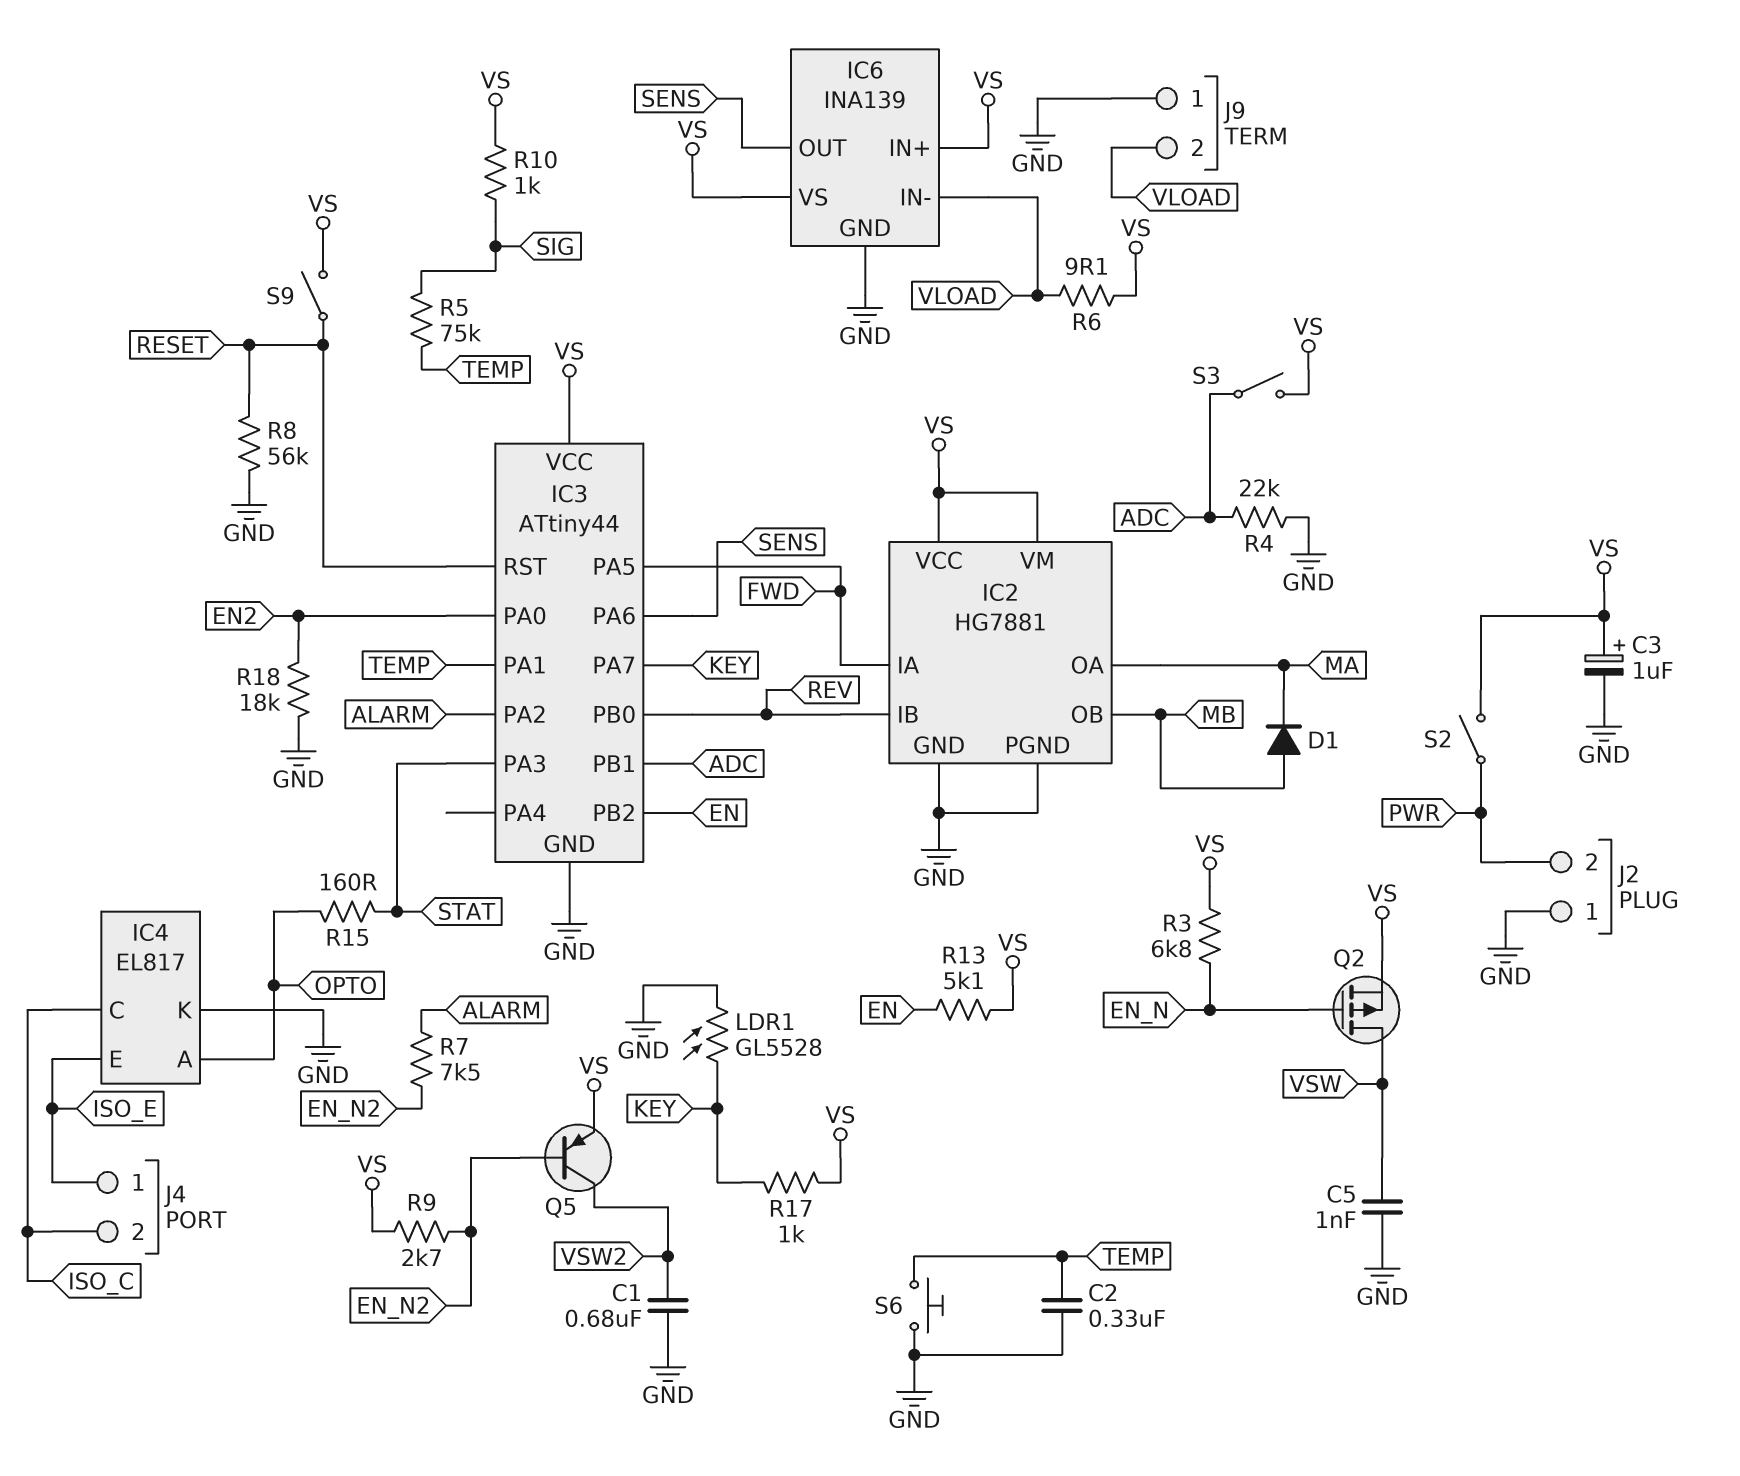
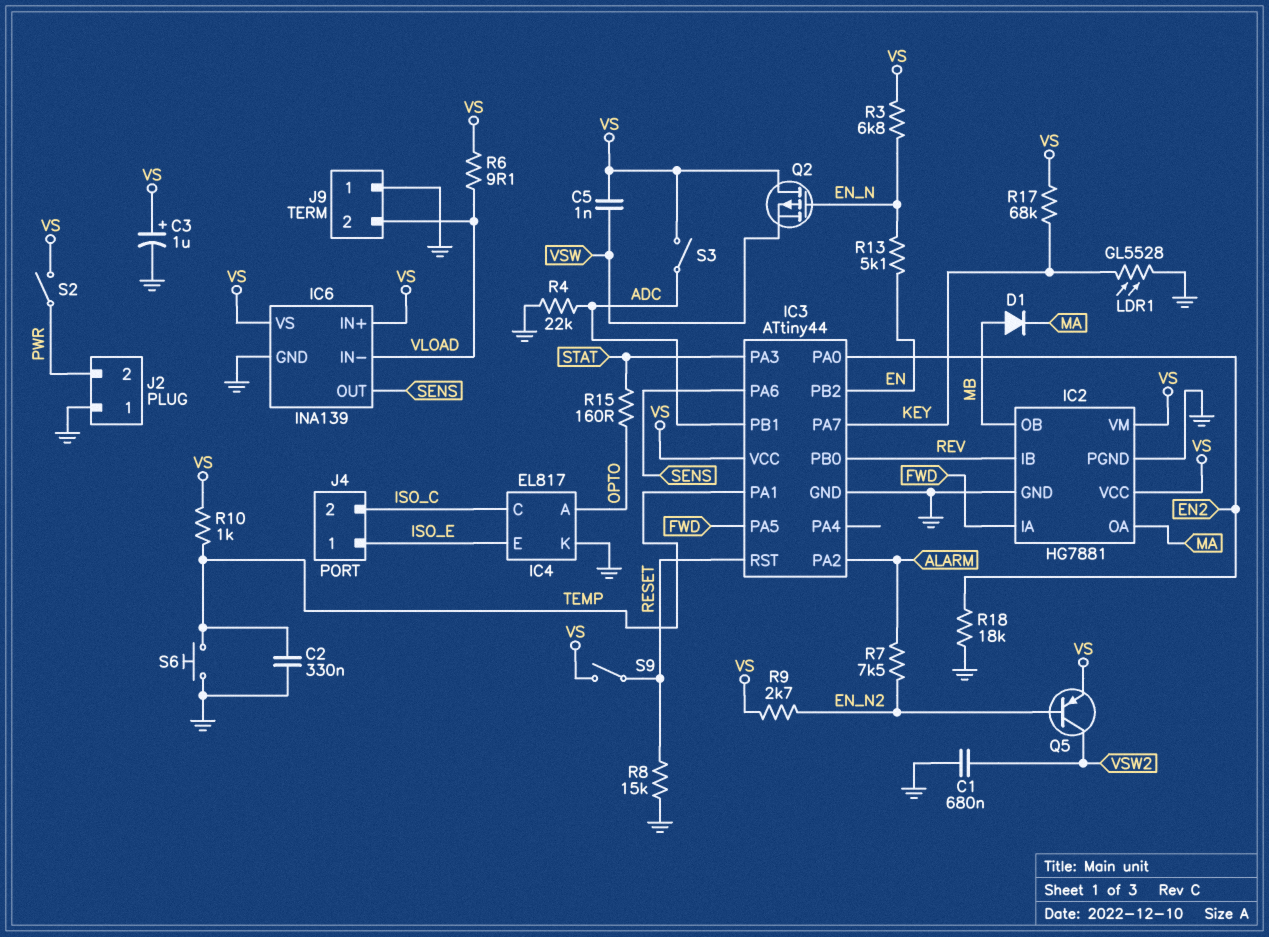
C5: 1nF (GND, VSW) -> 1nF (VS, VSW)
Q2: PMOS (G EN_N, D VSW, S VS) -> PMOS (G EN_N, D VS, S VSW)
R5: 75k (SIG, TEMP) -> none
R8: 56k (GND, RESET) -> 15k (GND, RESET)
R10: 1k (SIG, VS) -> 1k (TEMP, VS)
R13: 5.1k (EN, VS) -> 5.1k (EN, EN_N)
R17: 1k (KEY, VS) -> 68k (KEY, VS)

